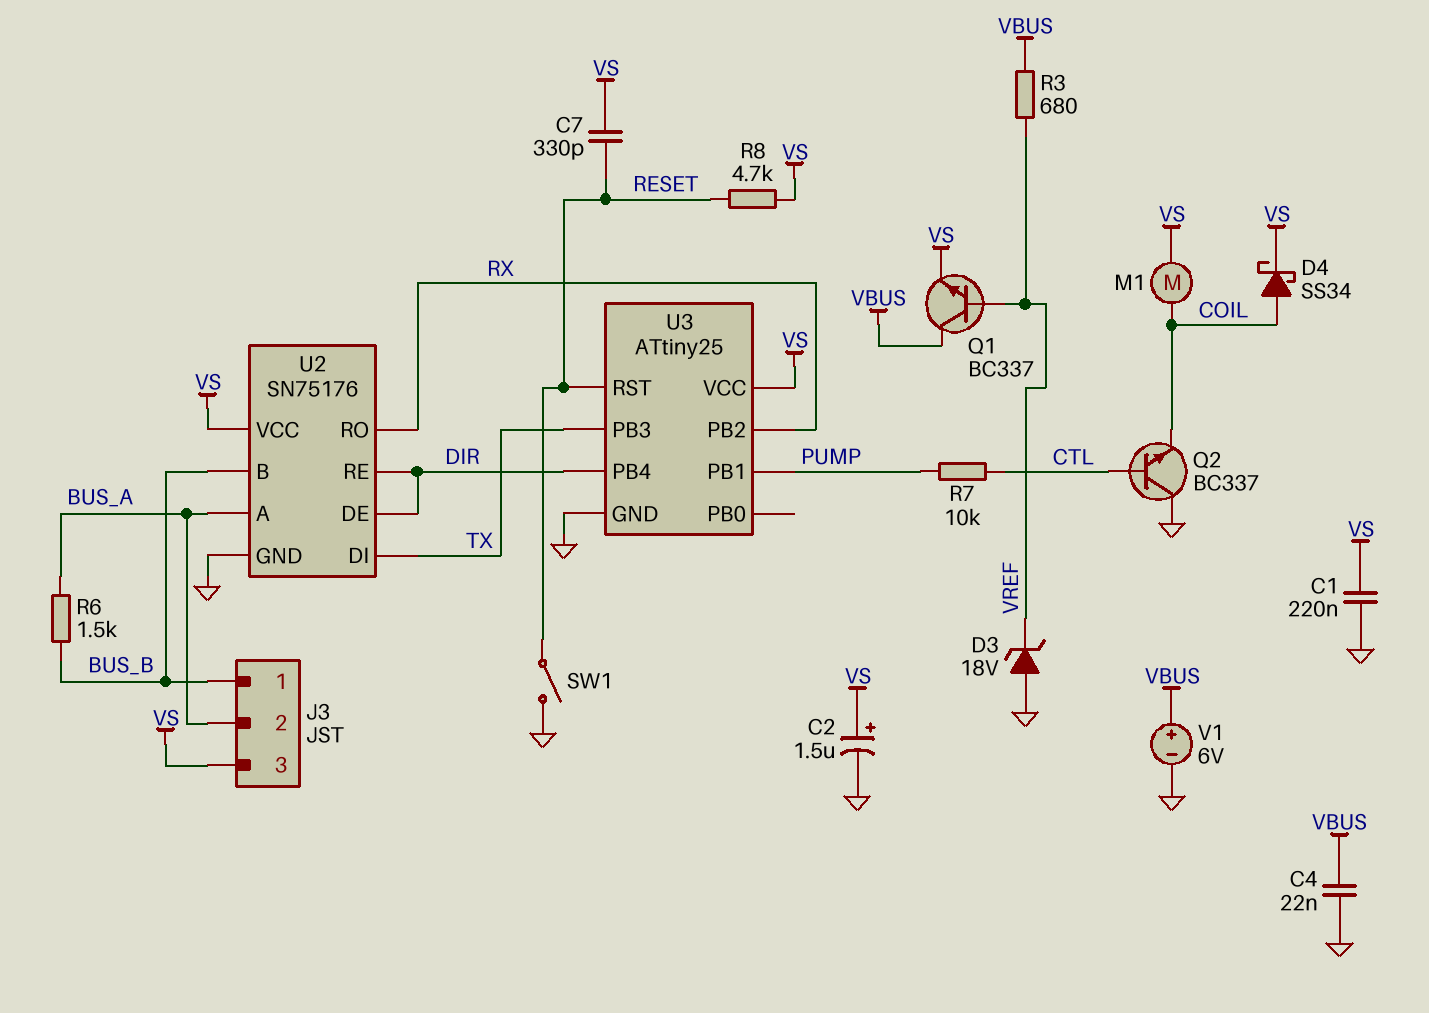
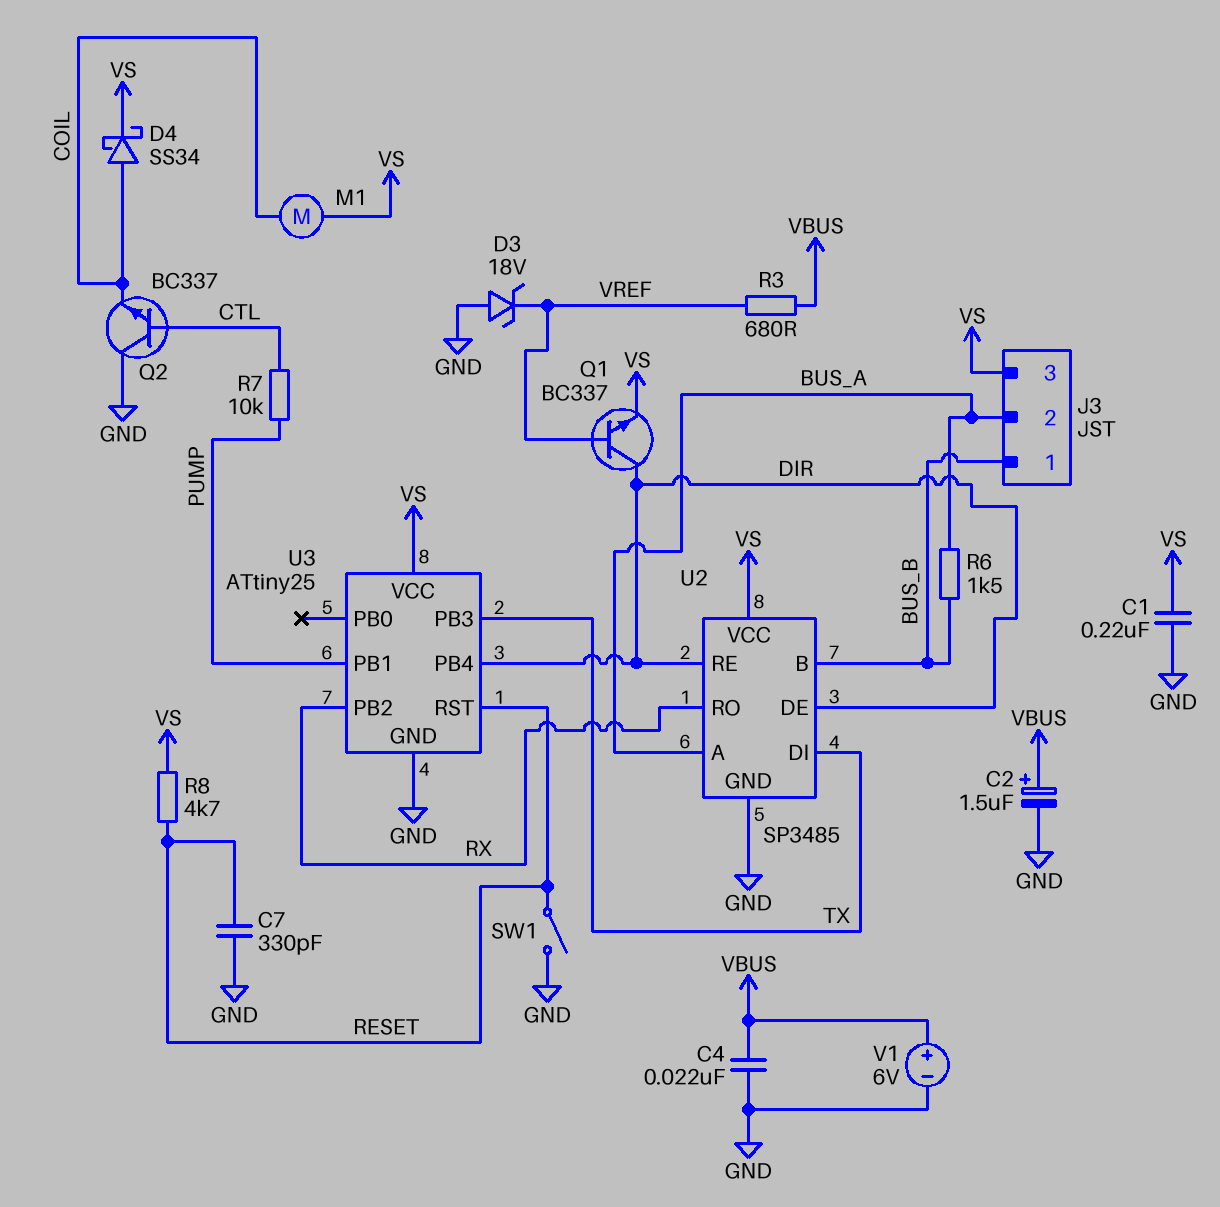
C2: 1.5uF (plus VS, minus GND) -> 1.5uF (plus VBUS, minus GND)
C7: 330pF (RESET, VS) -> 330pF (GND, RESET)
Q1: NPN BC337 (B VREF, C VBUS, E VS) -> NPN BC337 (B VREF, C DIR, E VS)
U2: SN75176 -> SP3485

